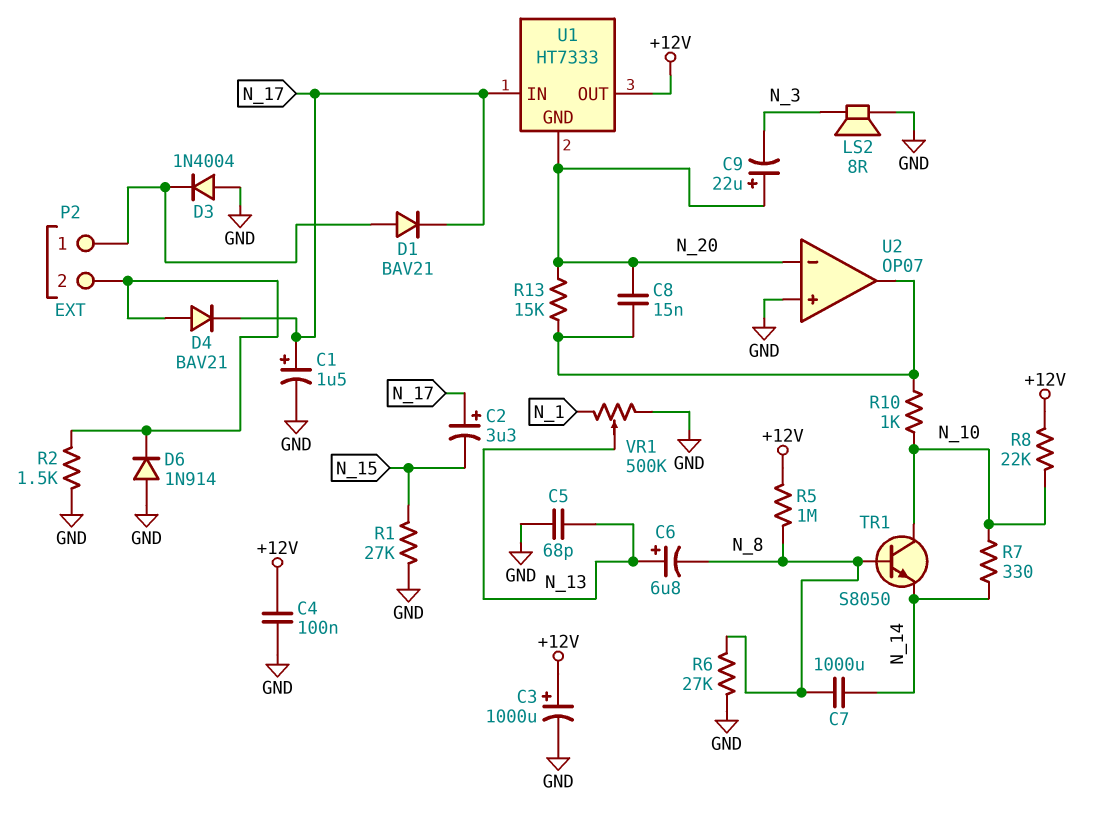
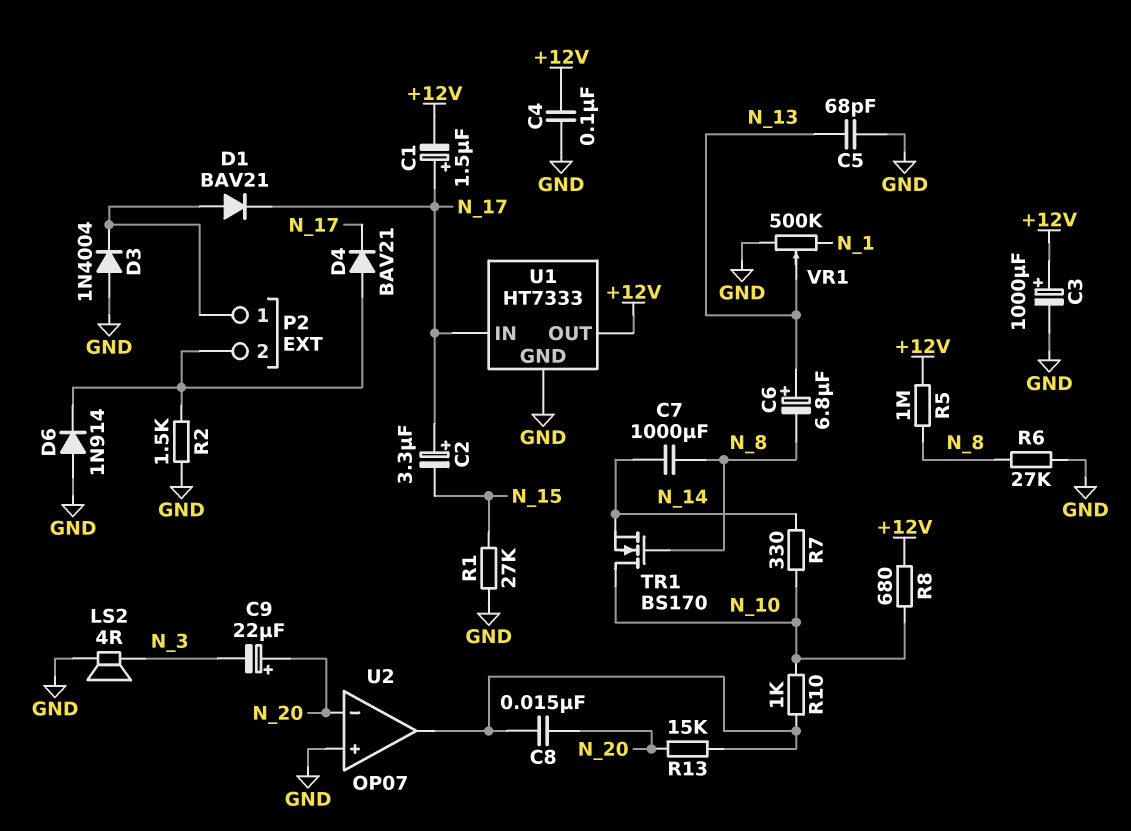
C1: 1.5uF (plus N_17, minus GND) -> 1.5uF (plus N_17, minus +12V)
LS2: speaker 8R (GND, N_3) -> speaker 4R (GND, N_3)
R8: 22k (+12V, N_10) -> 680 (+12V, N_10)
TR1: NPN S8050 (B N_8, C N_10, E N_14) -> NMOS BS170 (G N_8, D N_10, S N_14)
U1 pin GND: N_20 -> GND

